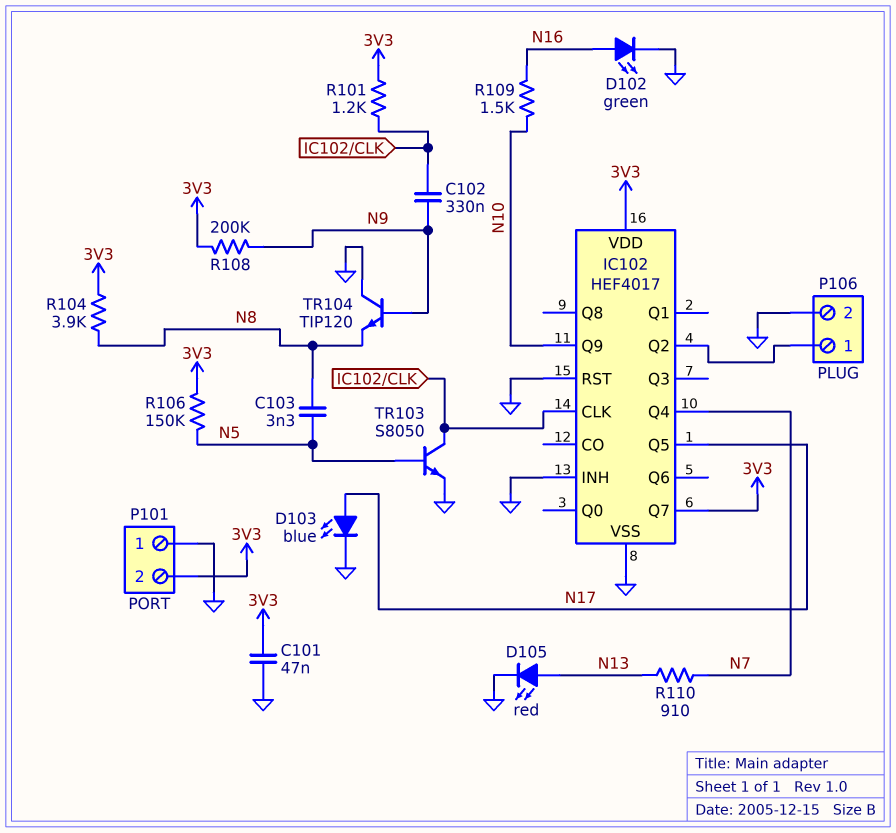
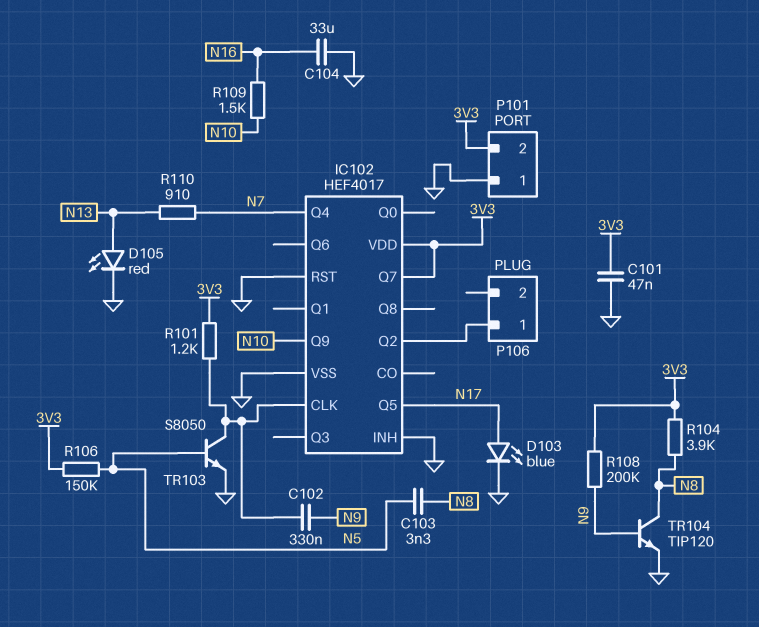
C104: none -> 33uF (GND, N16)
D102: LED green (A N16, K GND) -> none
P106 pin 2: GND -> none
TR104: NPN TIP120 (B N9, C GND, E N8) -> NPN TIP120 (B N9, C N8, E GND)

